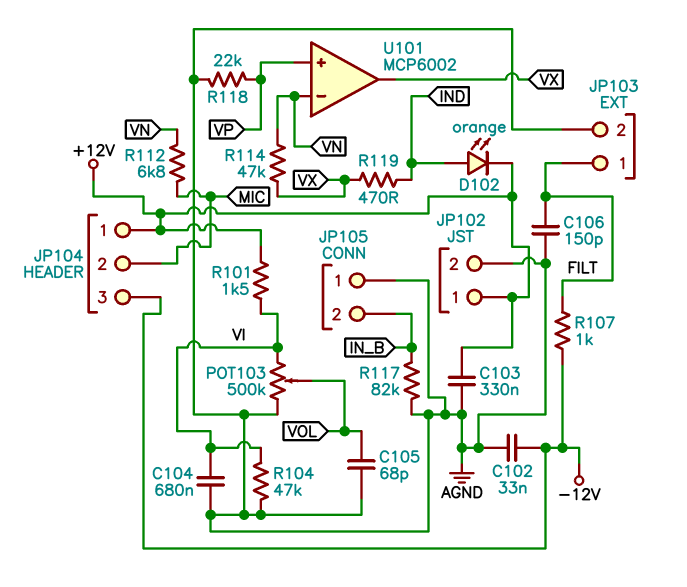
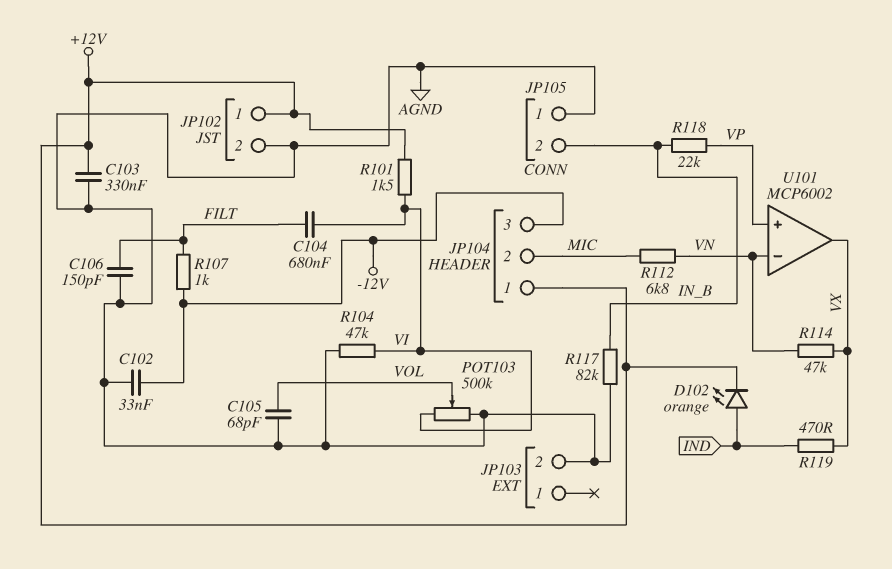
C104: 680nF (AGND, VI) -> 680nF (FILT, VI)
JP103 pin 1: FILT -> none
R118: 22k (AGND, VP) -> 22k (IN_B, VP)

